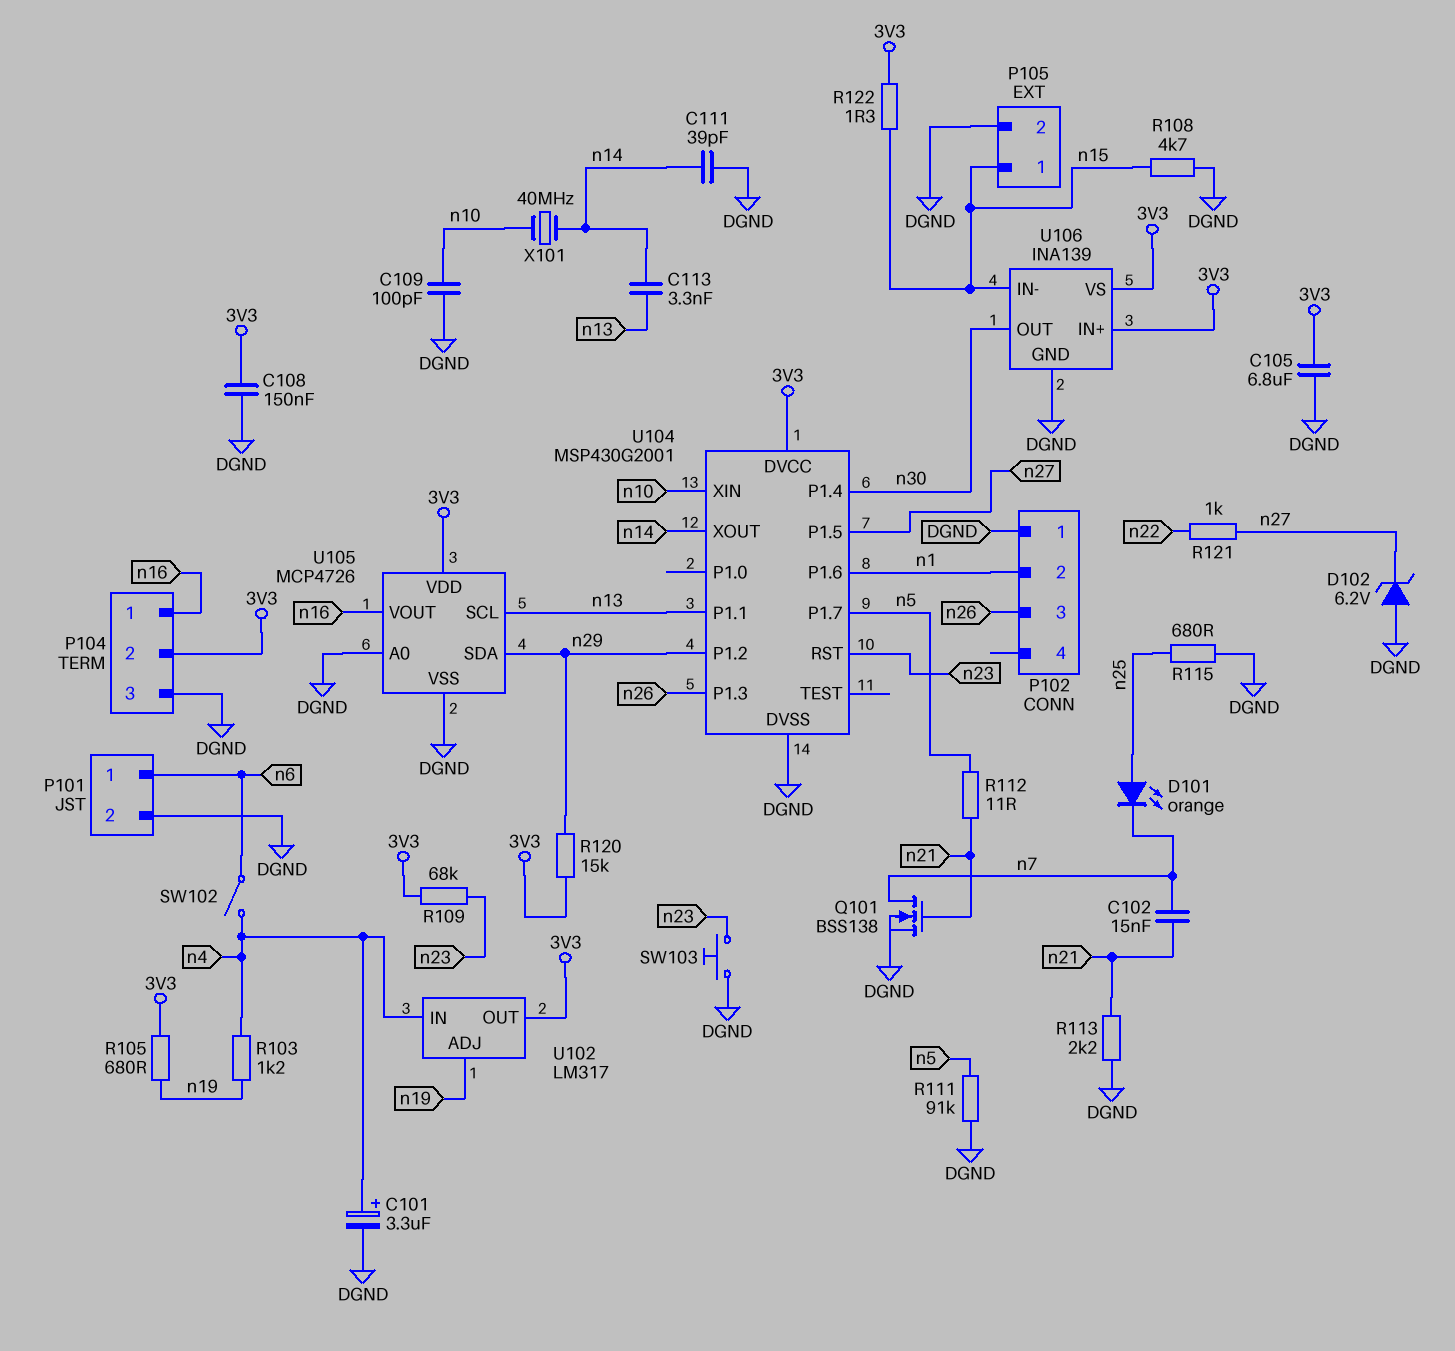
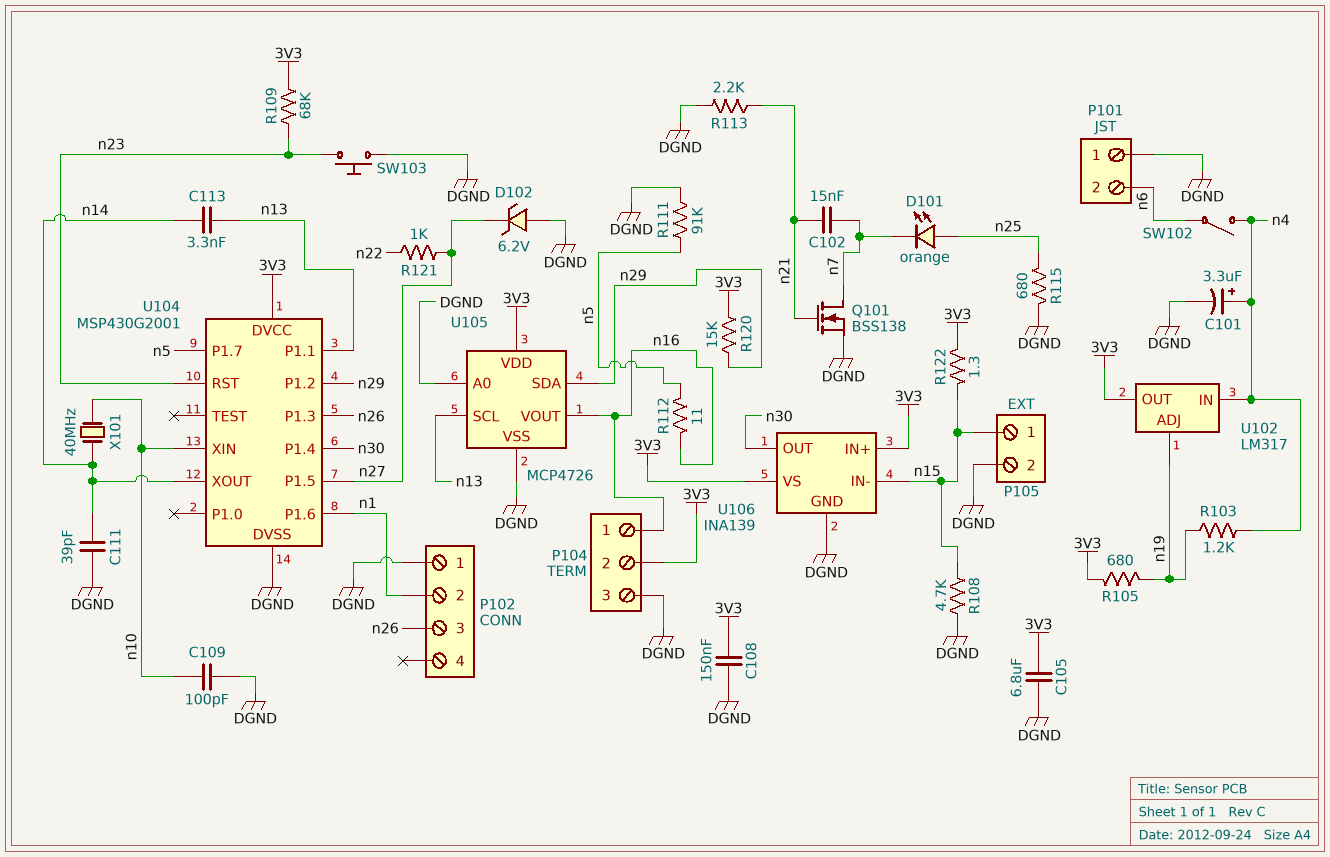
P101 pin 1: n6 -> DGND
P101 pin 2: DGND -> n6
R112: 11 (n5, n21) -> 11 (n5, n16)

